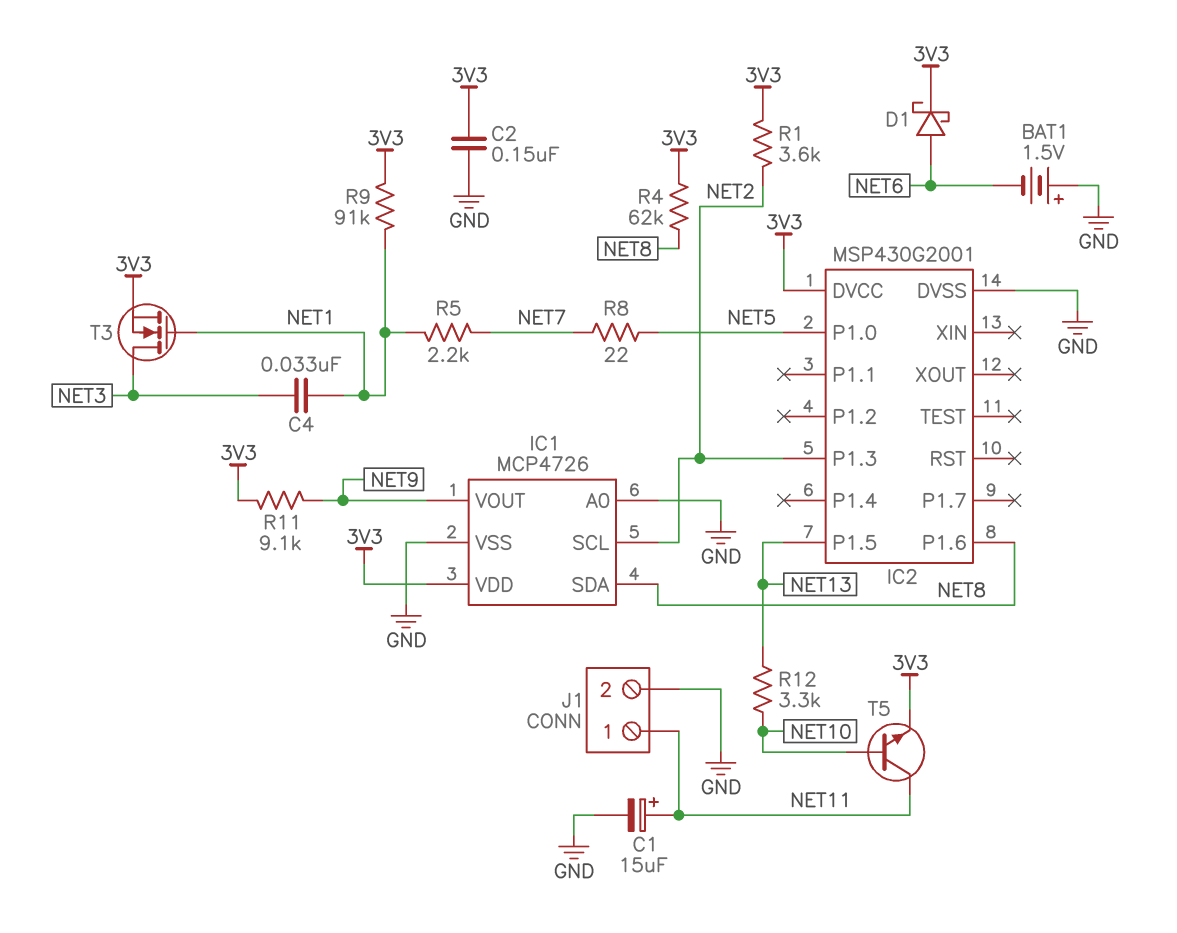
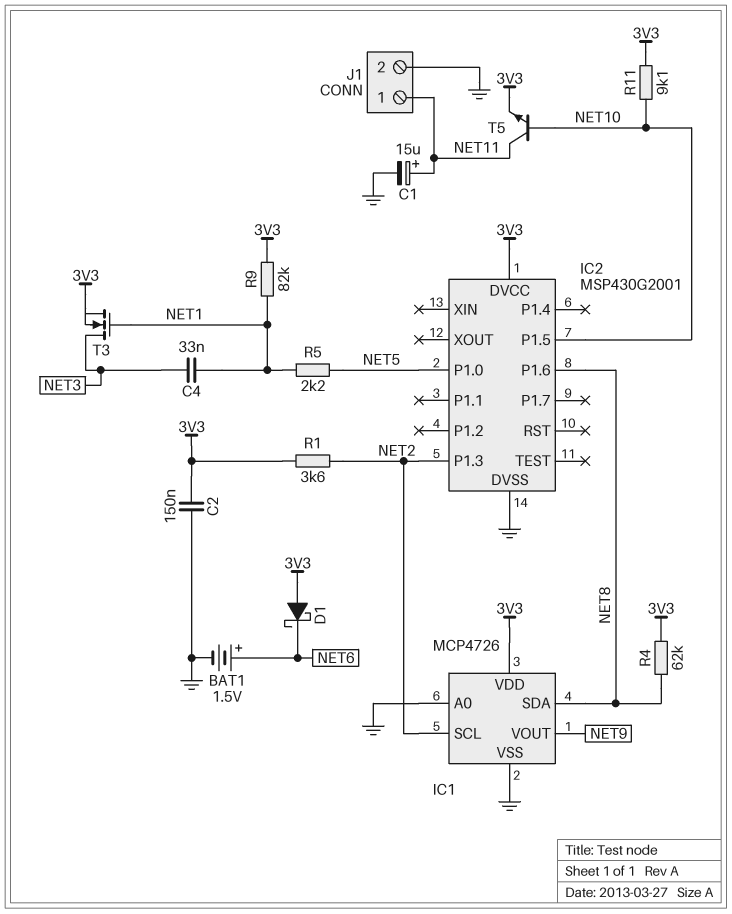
BAT1: 1.5V (plus GND, minus NET6) -> 1.5V (plus NET6, minus GND)
D1: schottky (A NET6, K 3V3) -> schottky (A 3V3, K NET6)
IC2 pin P1.5: NET13 -> NET10
R5: 2.2k (NET1, NET7) -> 2.2k (NET1, NET5)
R8: 22 (NET5, NET7) -> none
R9: 91k (3V3, NET1) -> 82k (3V3, NET1)
R11: 9.1k (3V3, NET9) -> 9.1k (3V3, NET10)
R12: 3.3k (NET10, NET13) -> none

